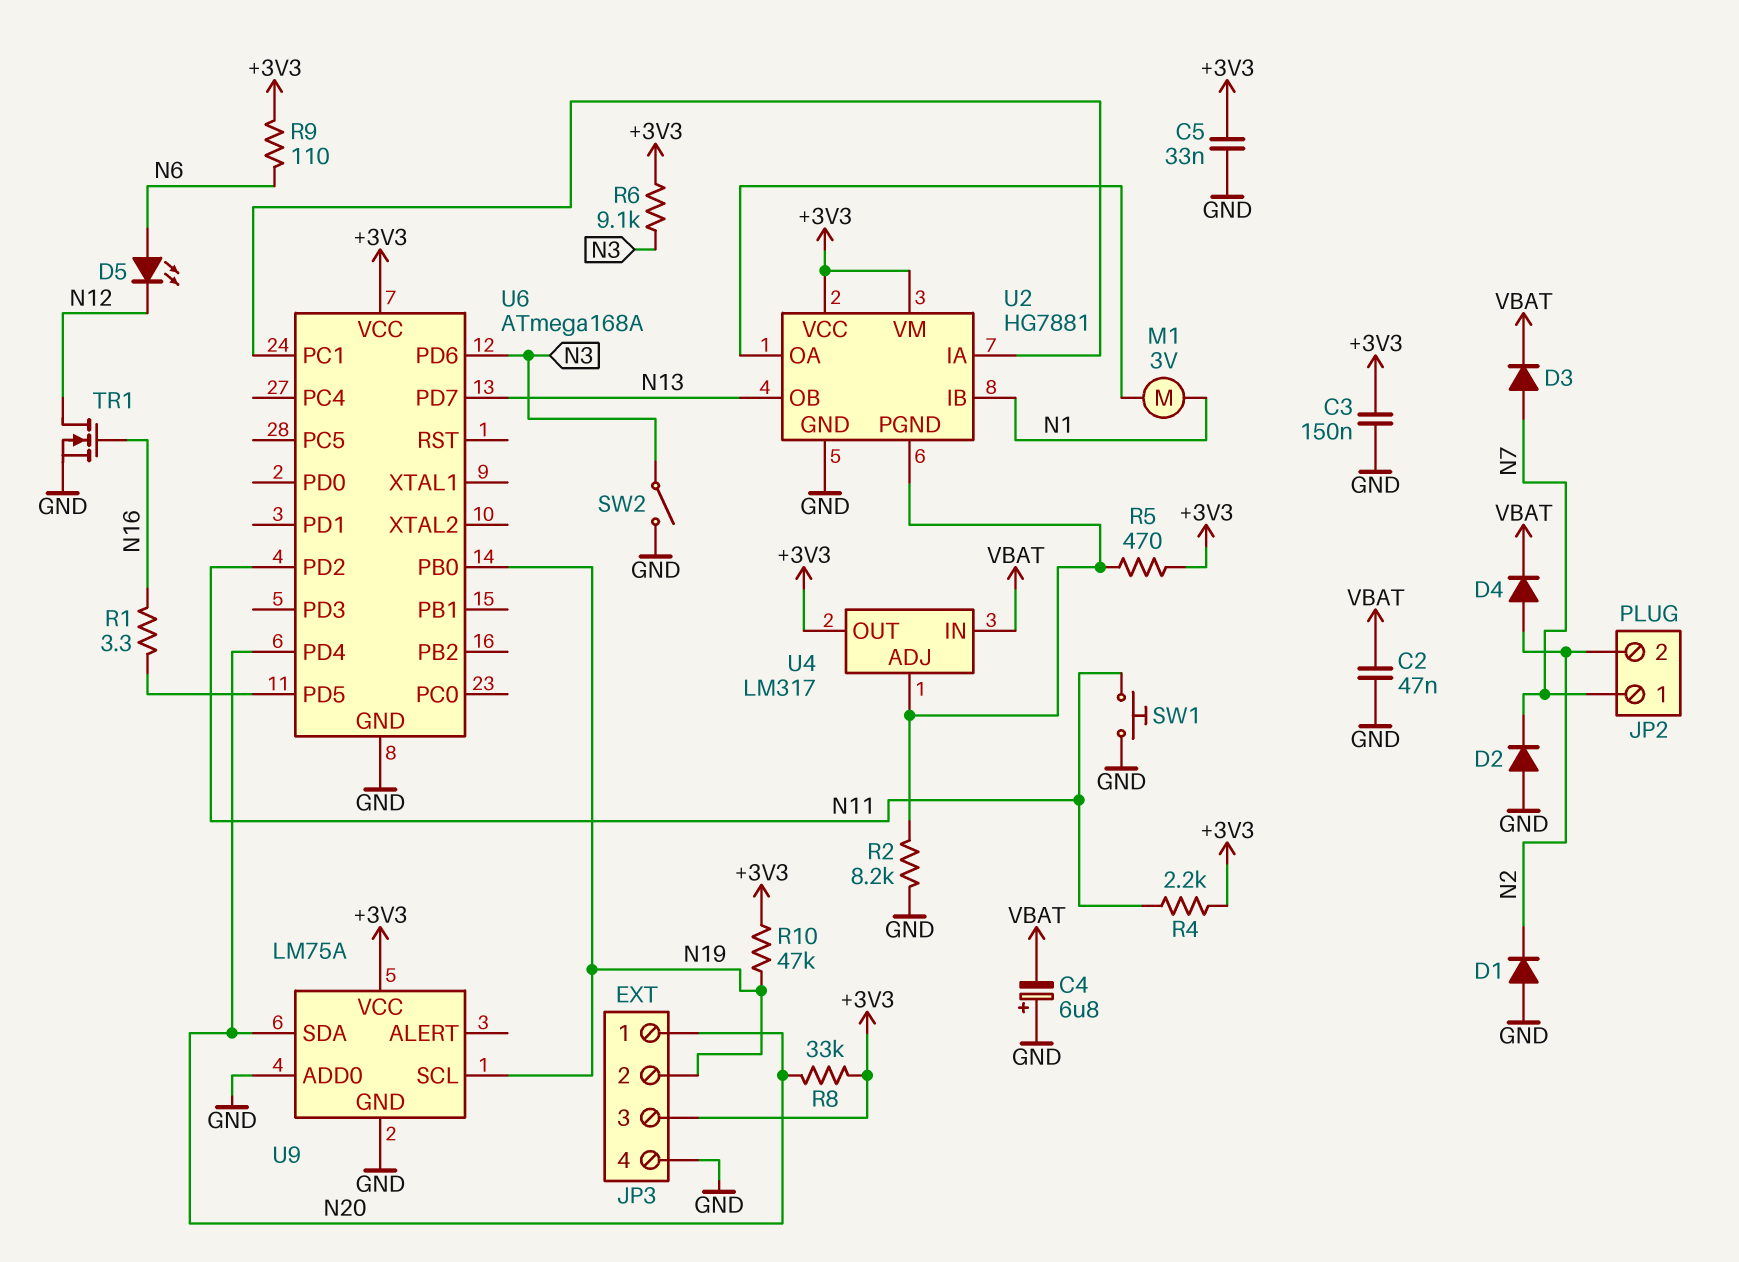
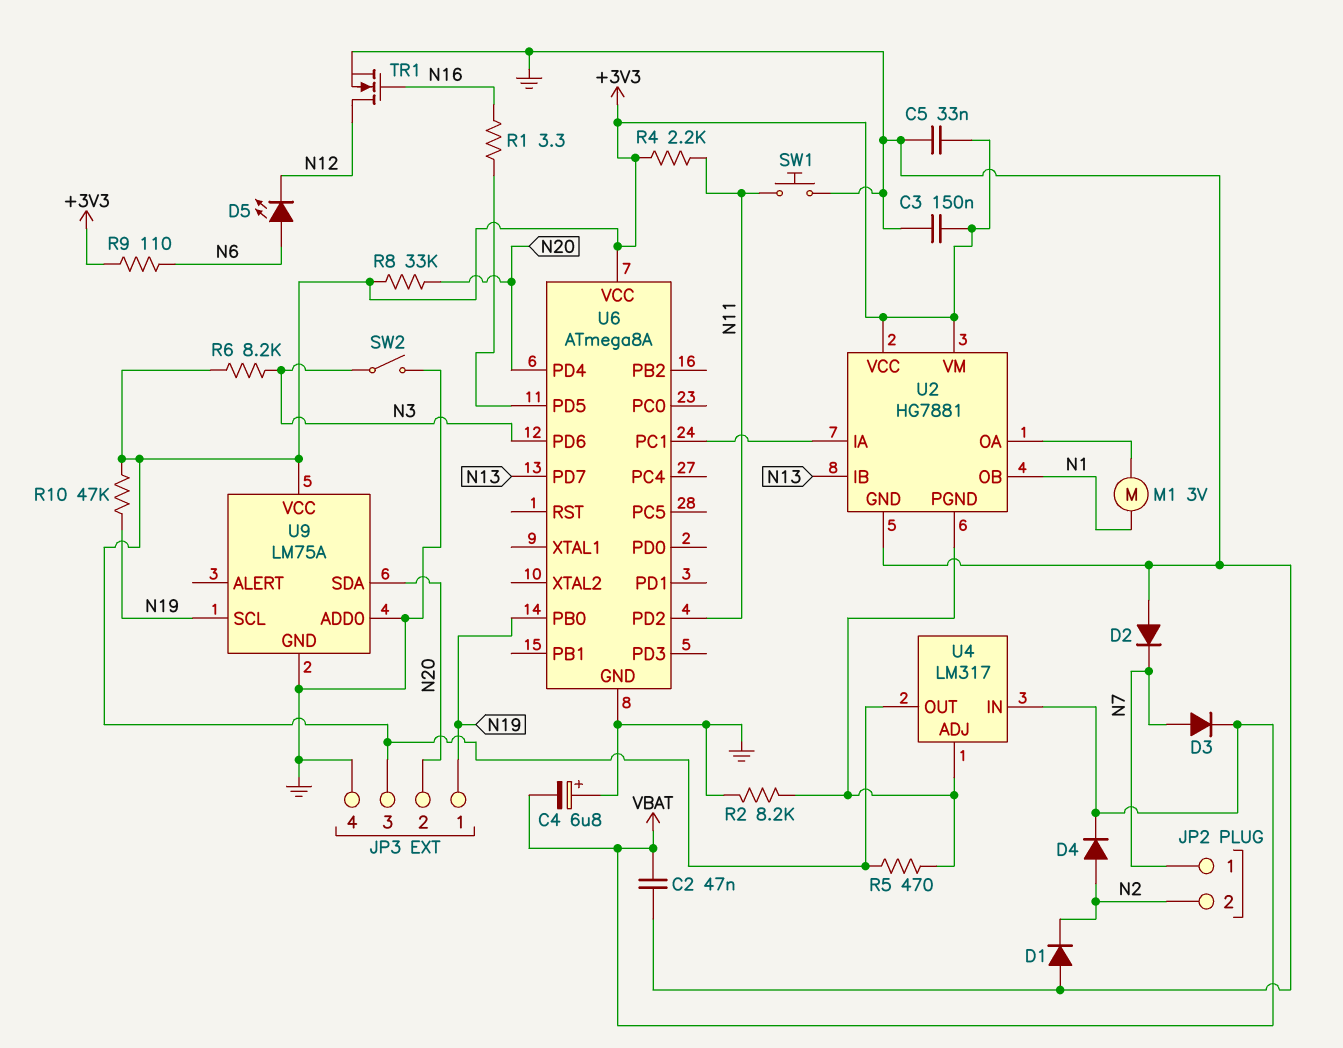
JP3 pin 1: N20 -> N19
JP3 pin 2: N19 -> N20
R6: 9.1k (+3V3, N3) -> 8.2k (+3V3, N3)
U2 pin IB: N1 -> N13
U2 pin OB: N13 -> N1
U6: ATmega168A -> ATmega8A

